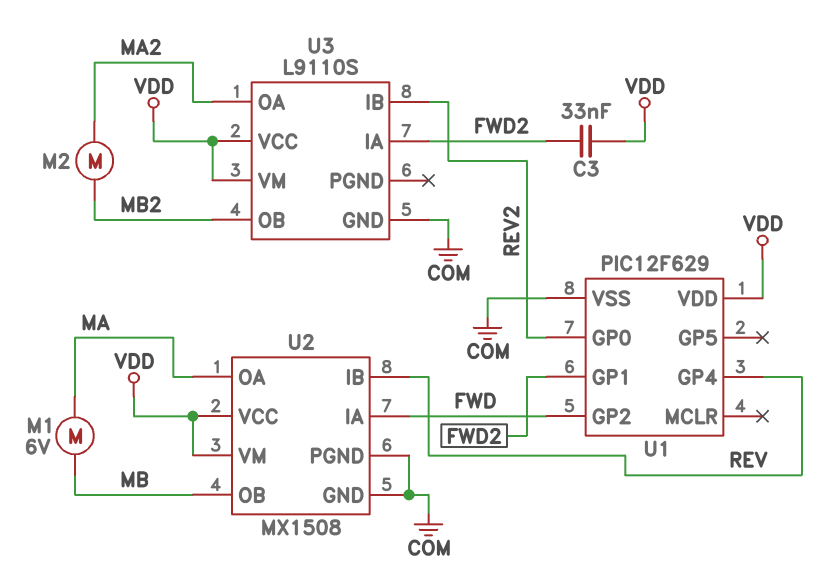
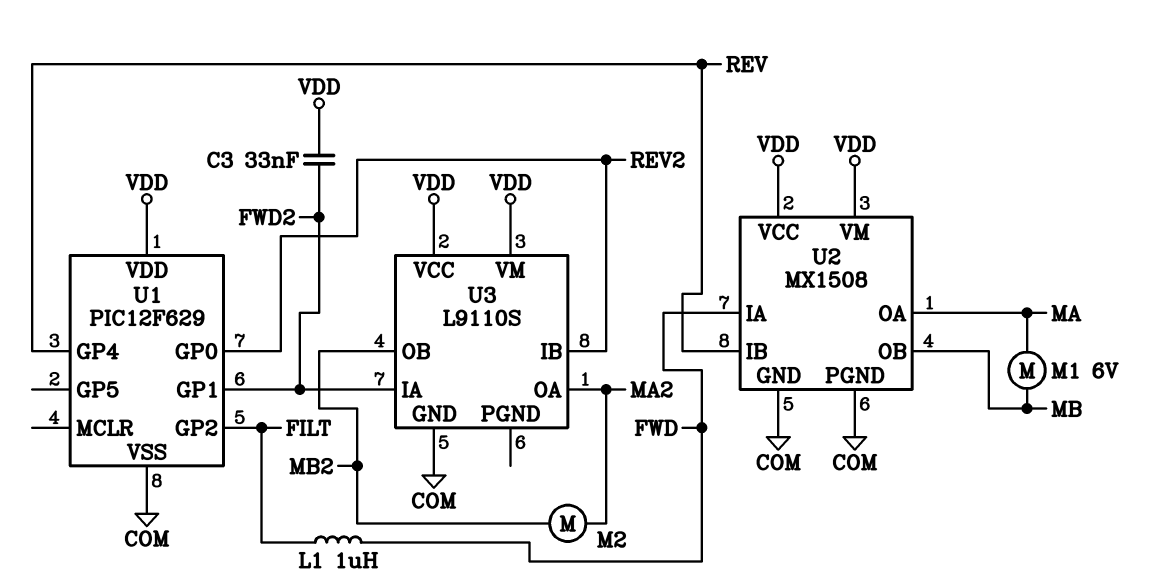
L1: none -> 1uH (FILT, FWD)
U1 pin GP2: FWD -> FILT

